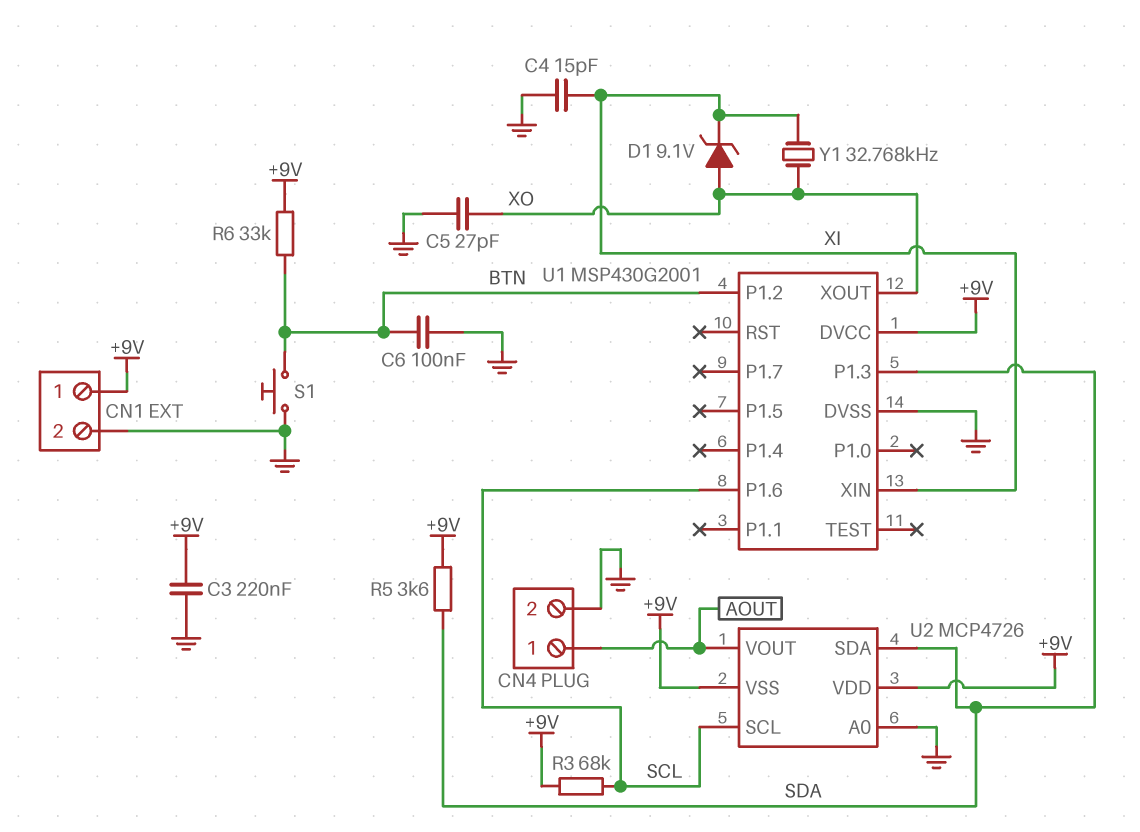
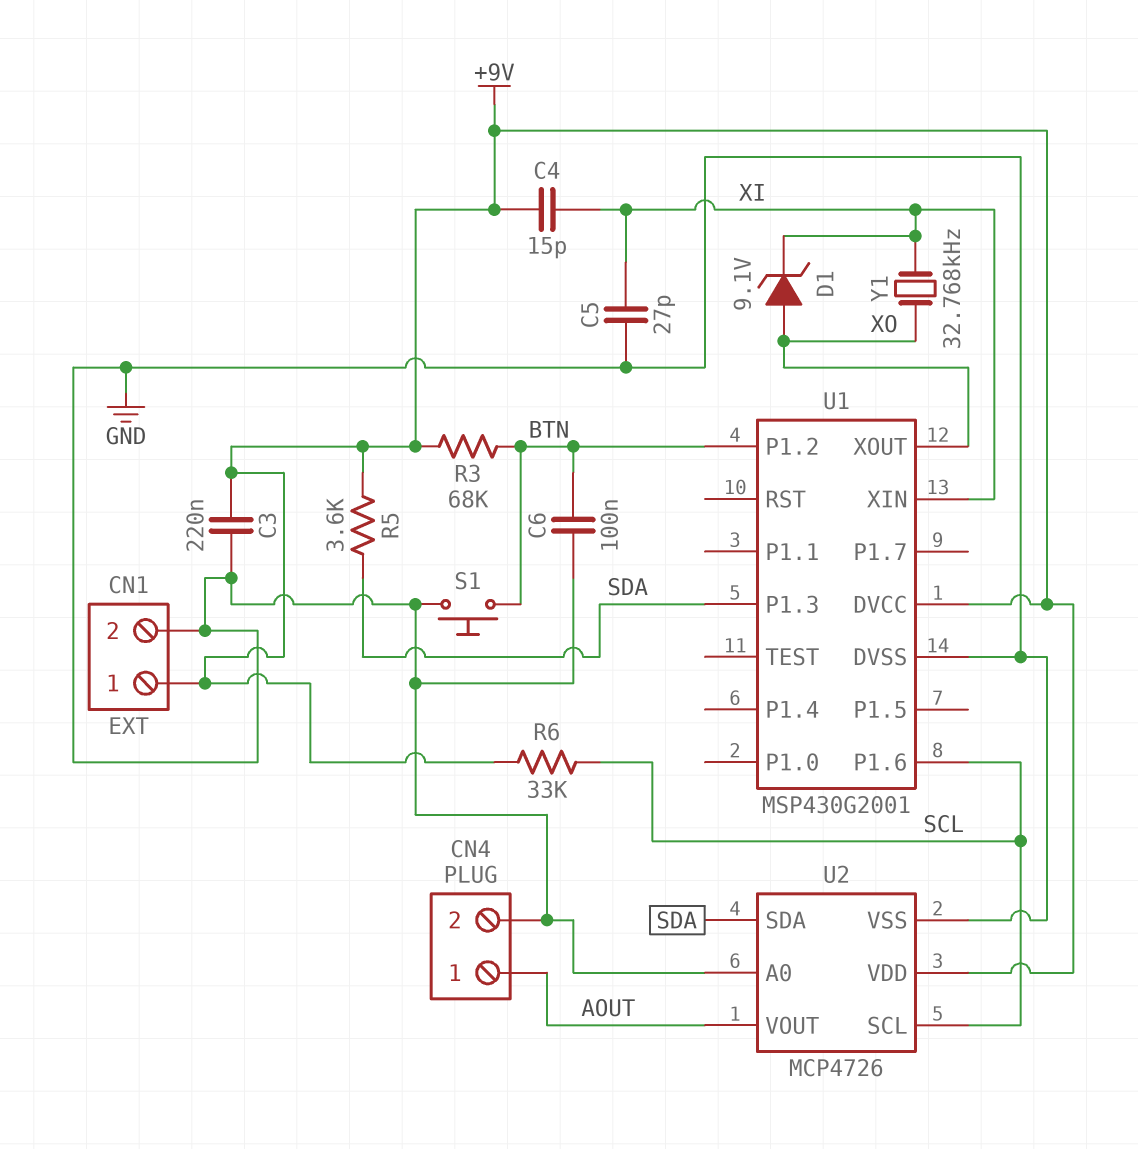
C4: 15pF (GND, XI) -> 15pF (+9V, XI)
C5: 27pF (GND, XO) -> 27pF (GND, XI)
R3: 68k (+9V, SCL) -> 68k (+9V, BTN)
R6: 33k (+9V, BTN) -> 33k (+9V, SCL)
U2 pin VSS: +9V -> GND

